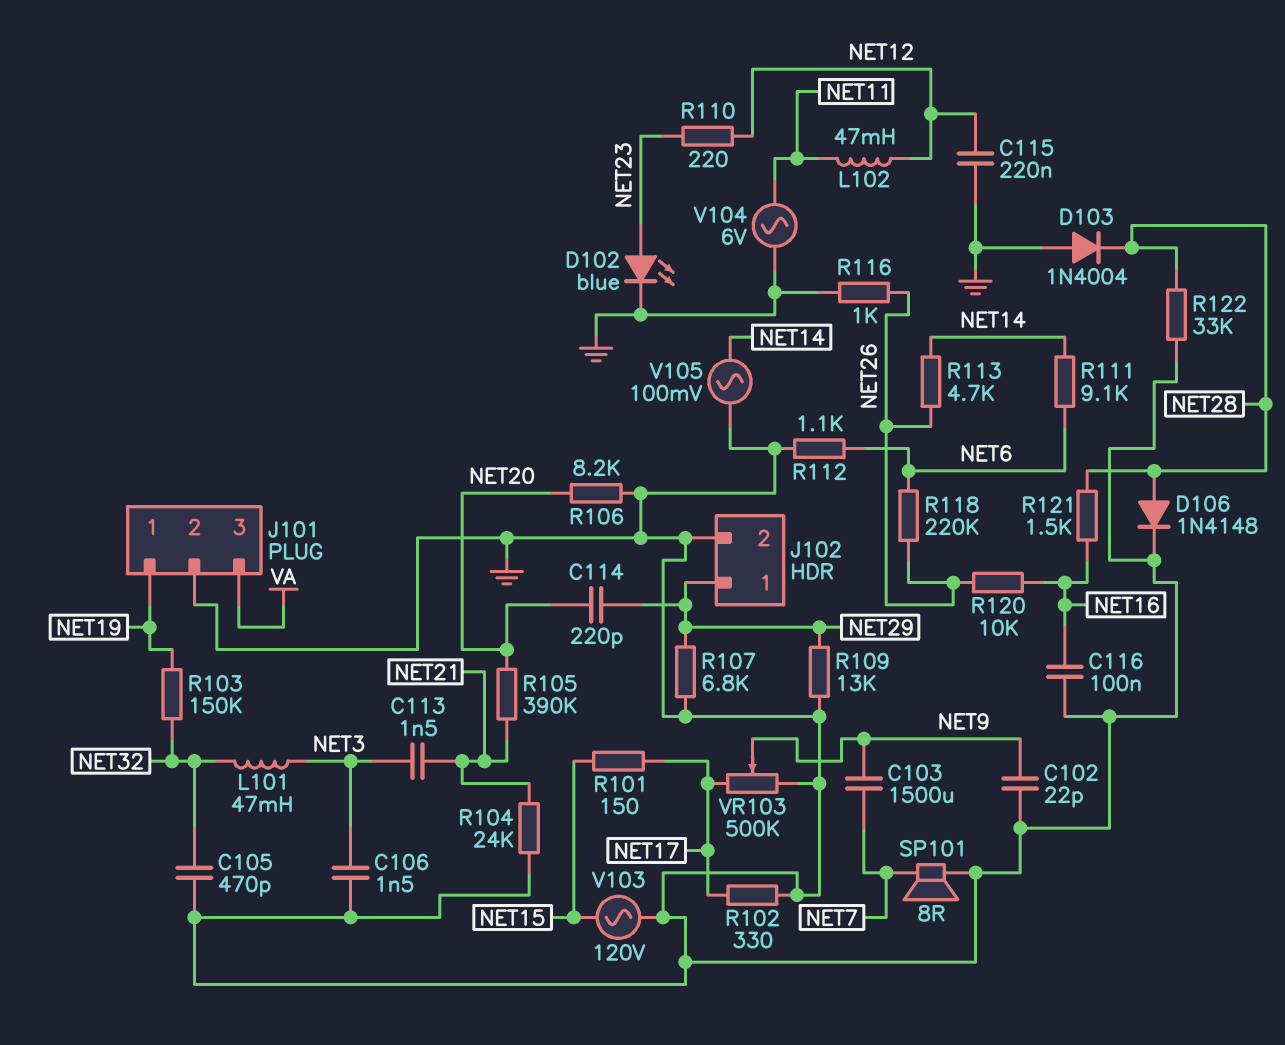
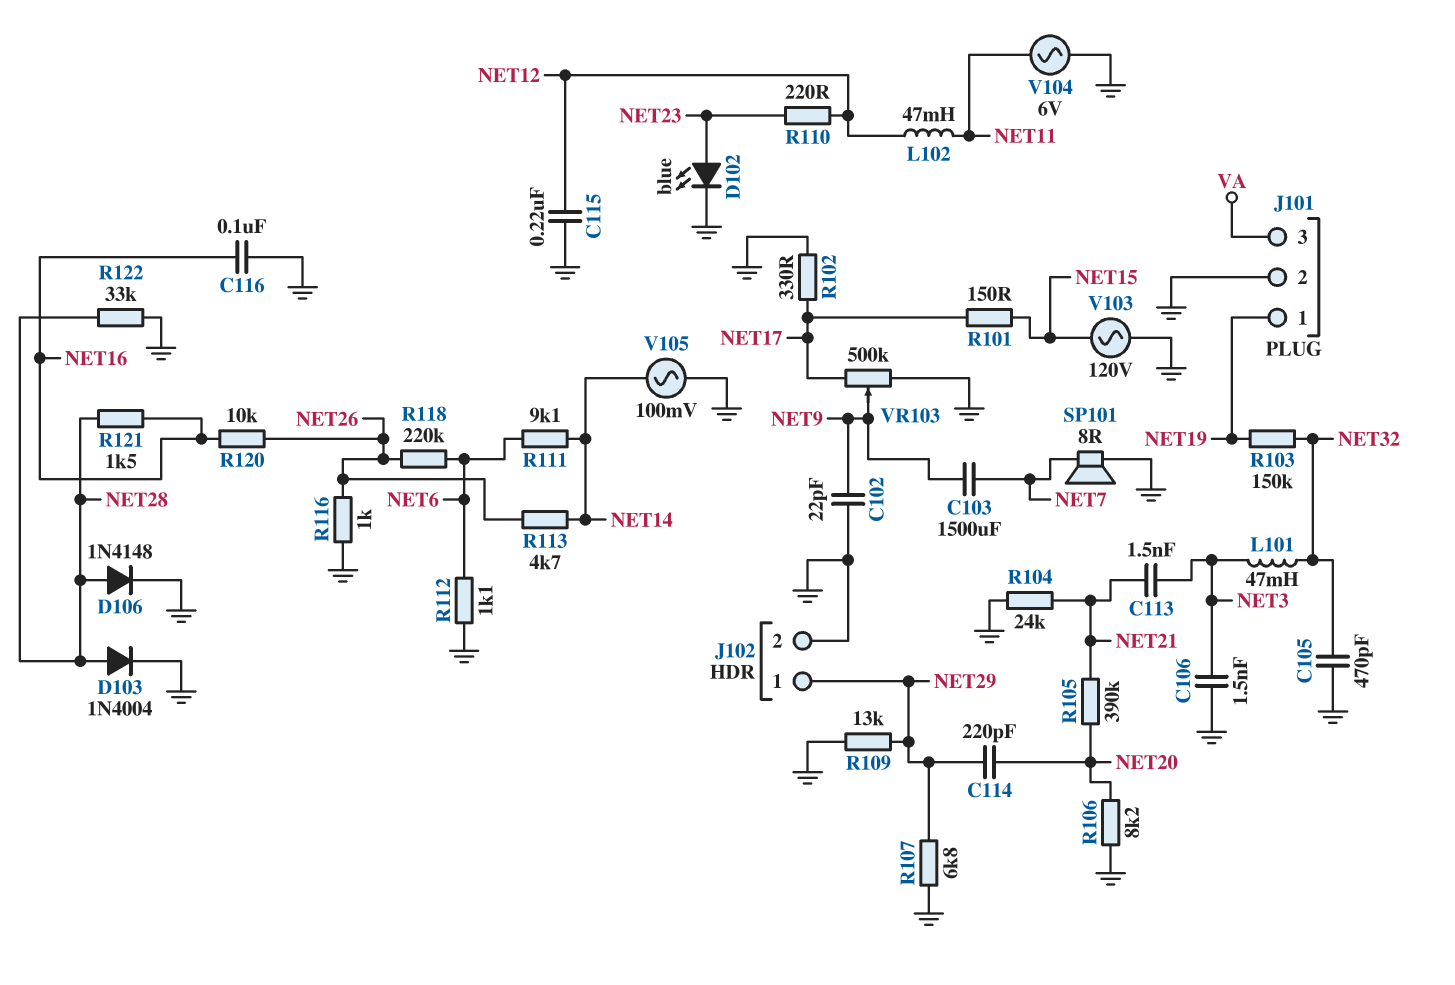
D103: diode 1N4004 (A GND, K NET28) -> diode 1N4004 (A NET28, K GND)

